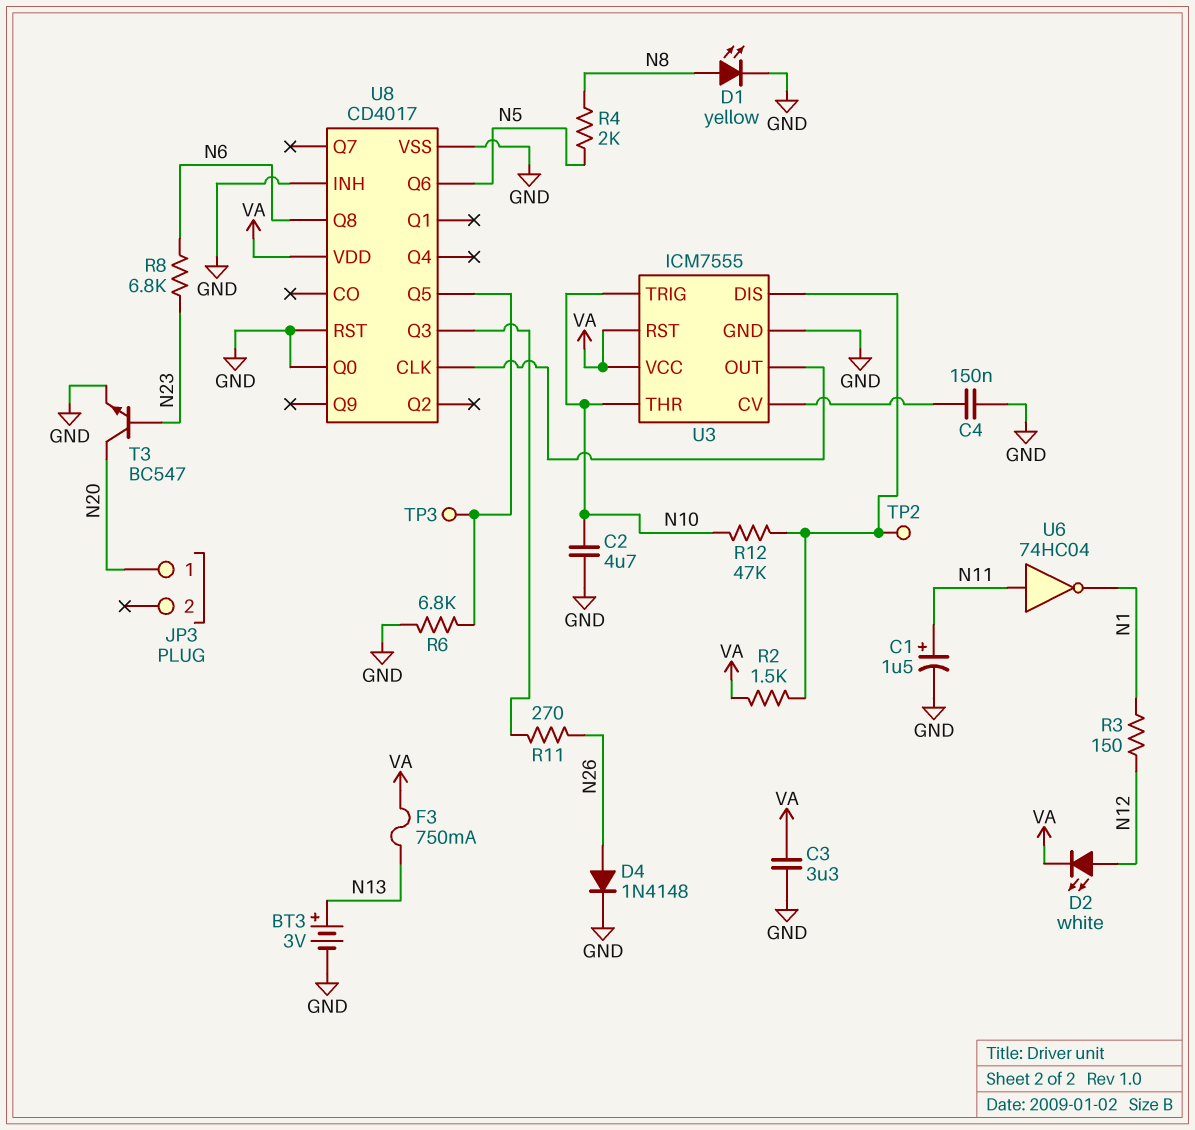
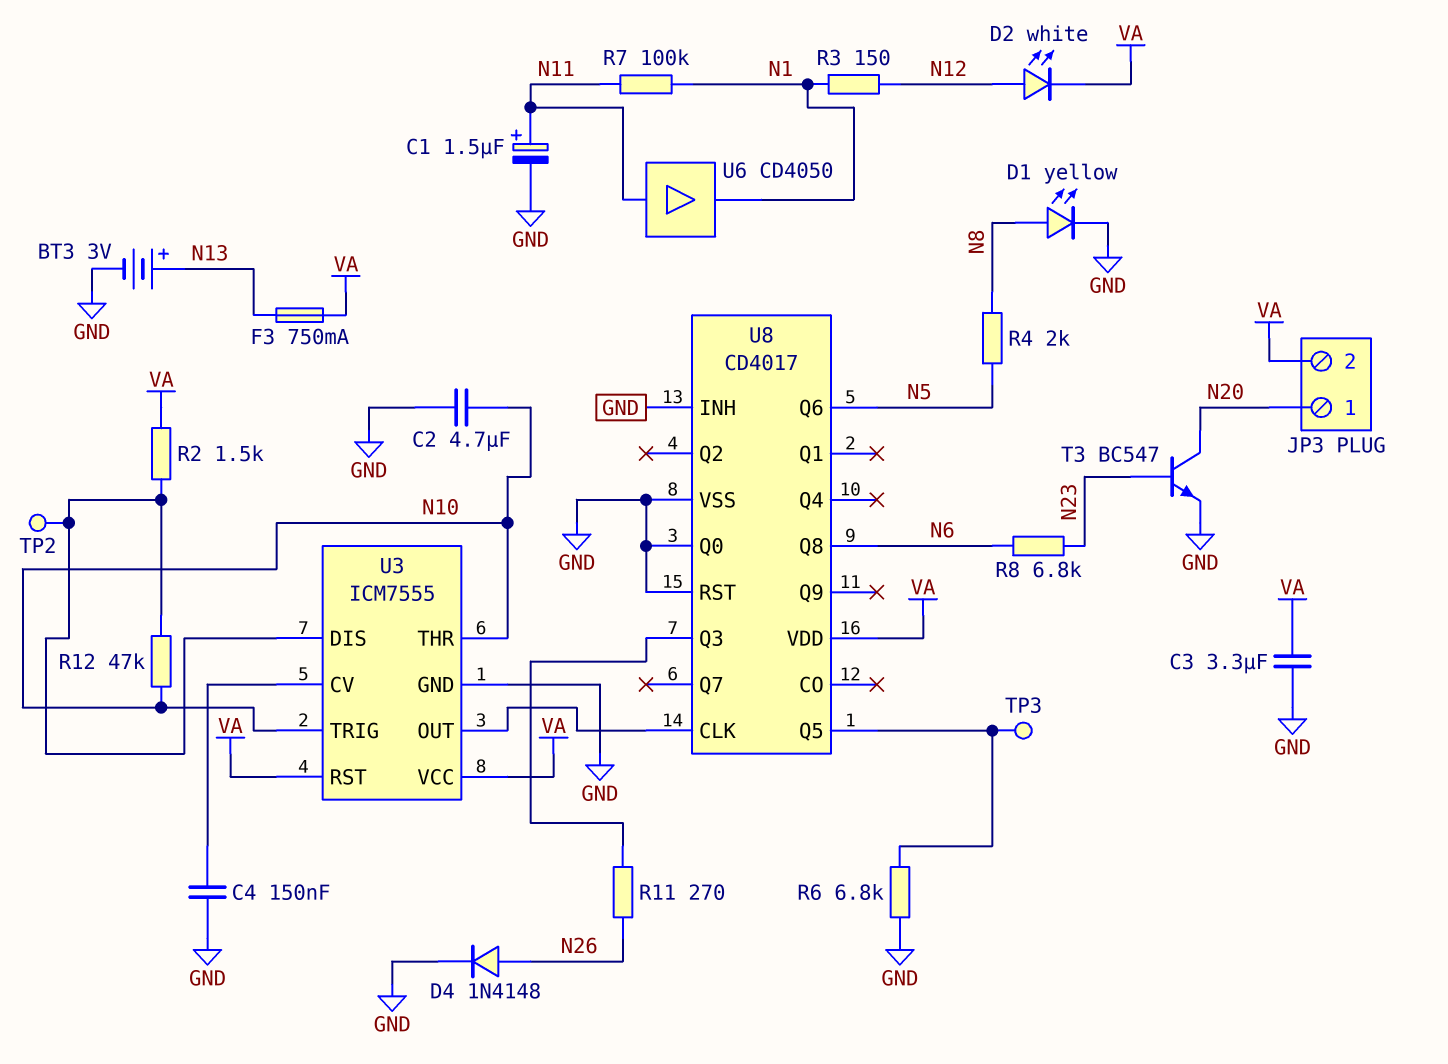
JP3 pin 2: none -> VA
R7: none -> 100k (N1, N11)
U6: NOT 74HC04 (in N11, out N1) -> buffer CD4050 (in N11, out N1)

